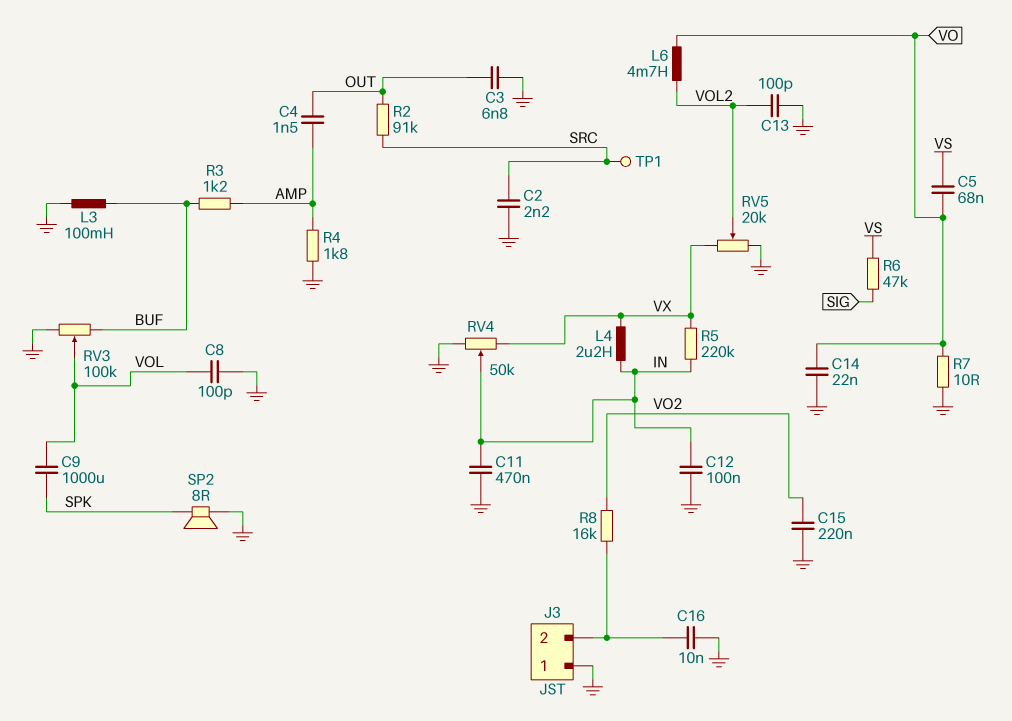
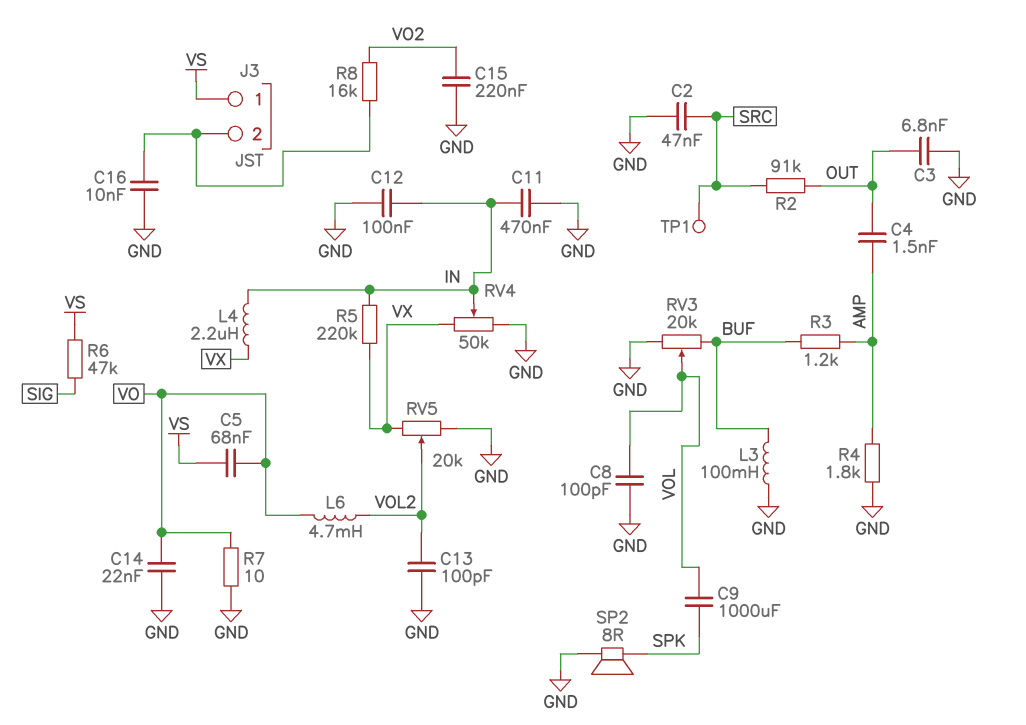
C2: 2.2nF (GND, SRC) -> 47nF (GND, SRC)
J3 pin 1: GND -> VS
RV3: 100k (BUF, GND, wiper VOL) -> 20k (BUF, GND, wiper VOL)

